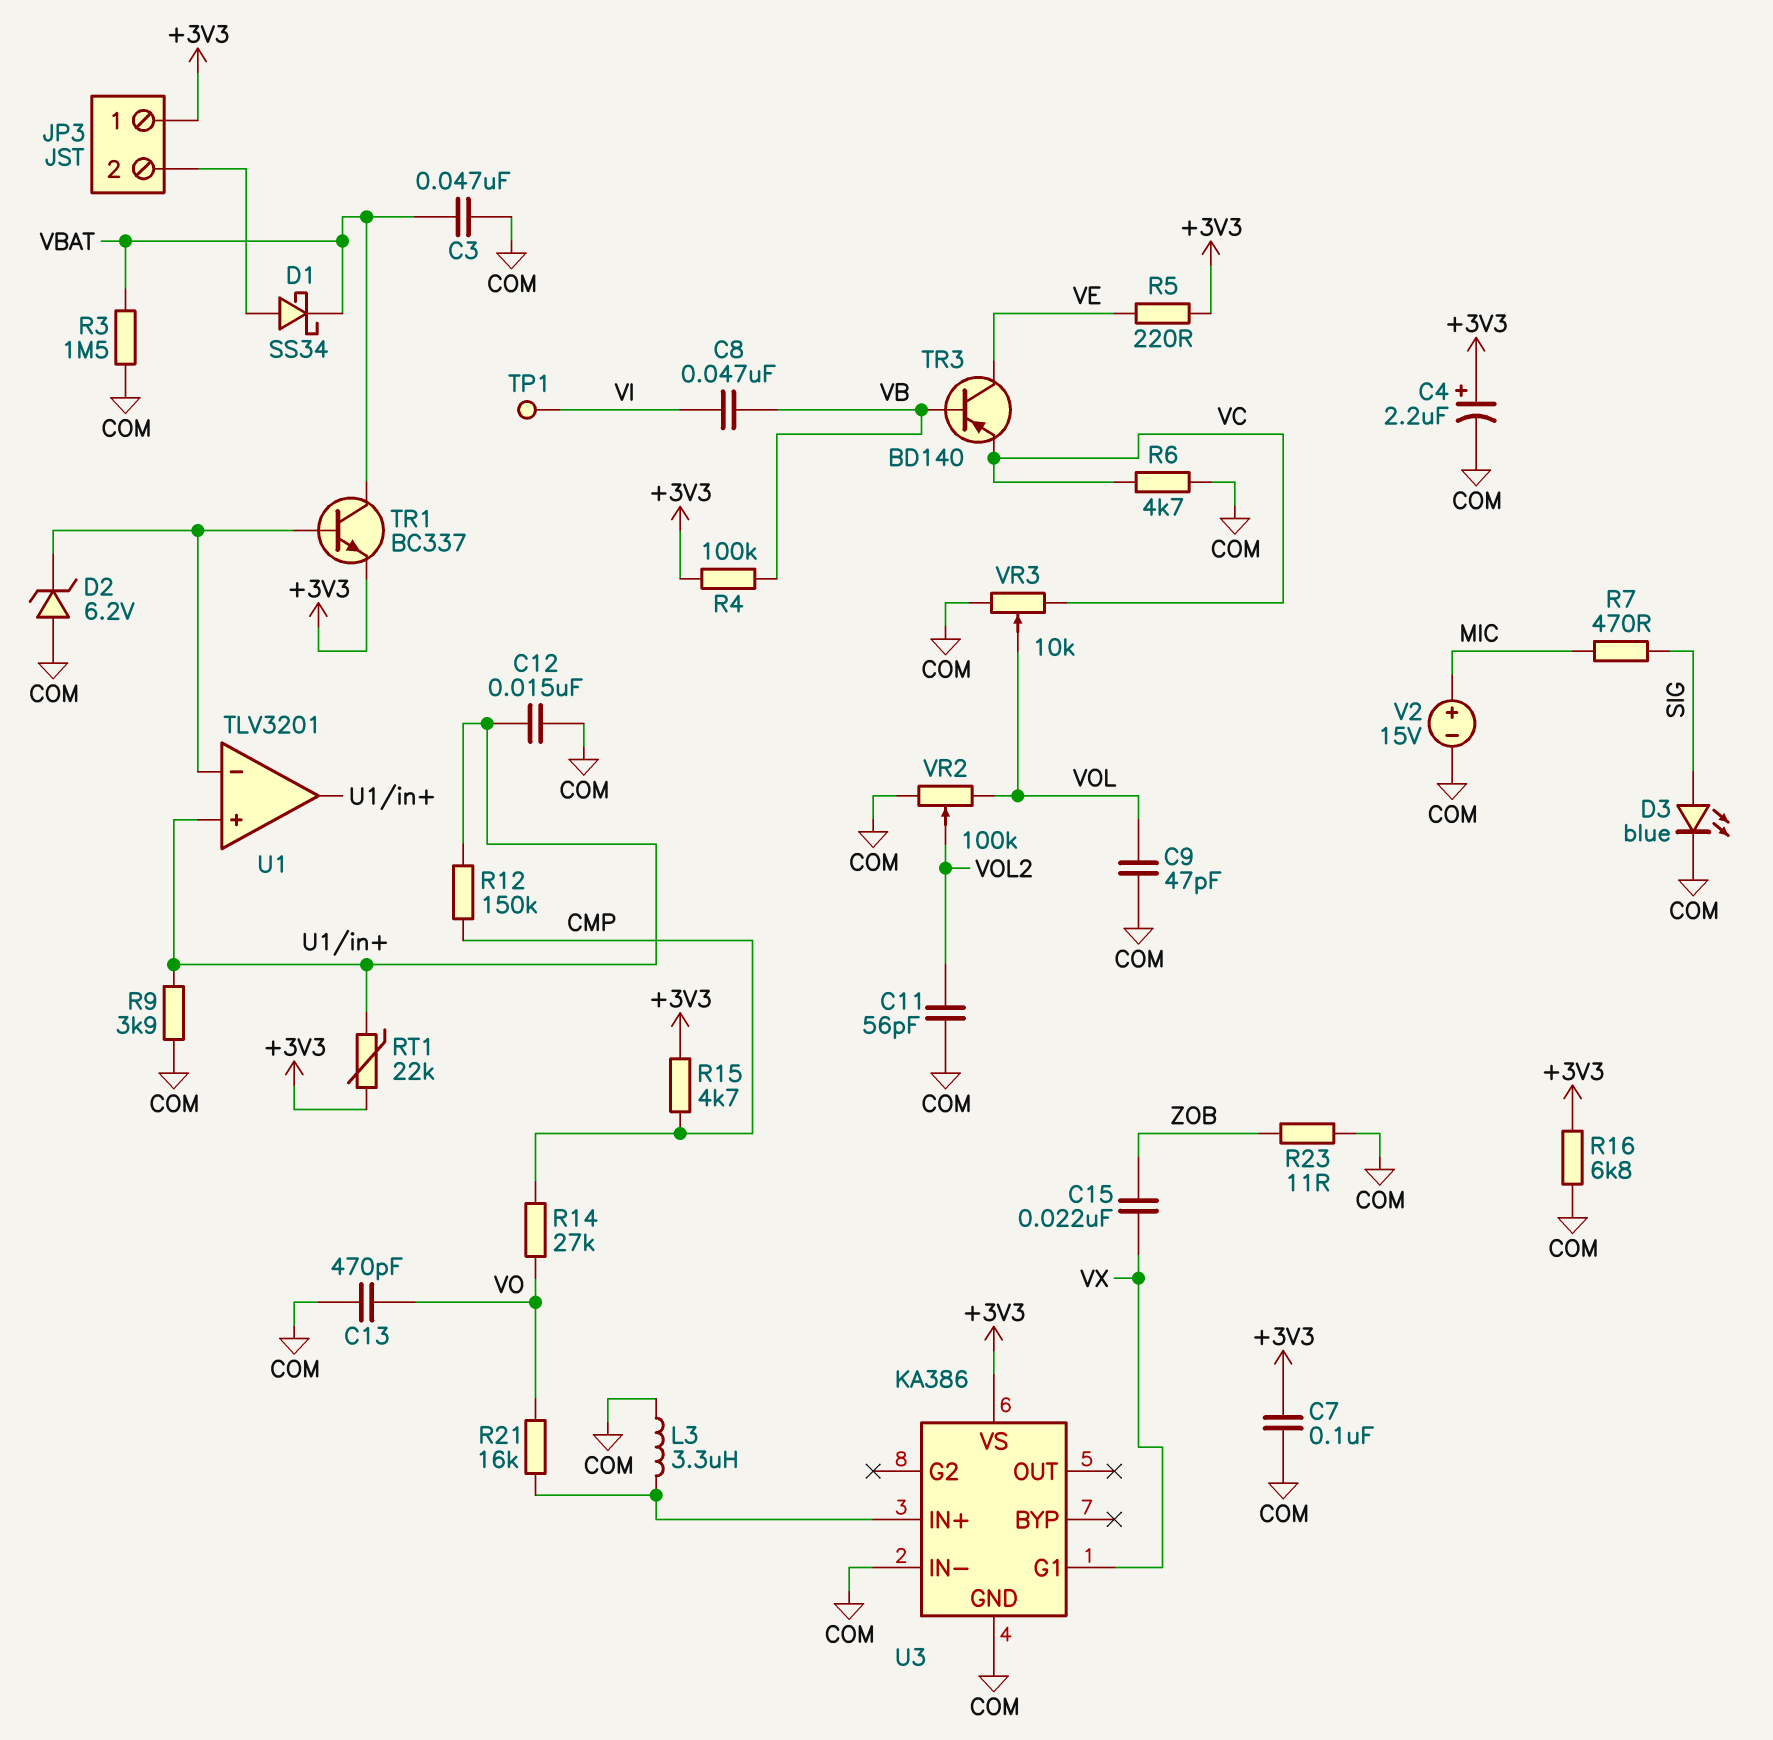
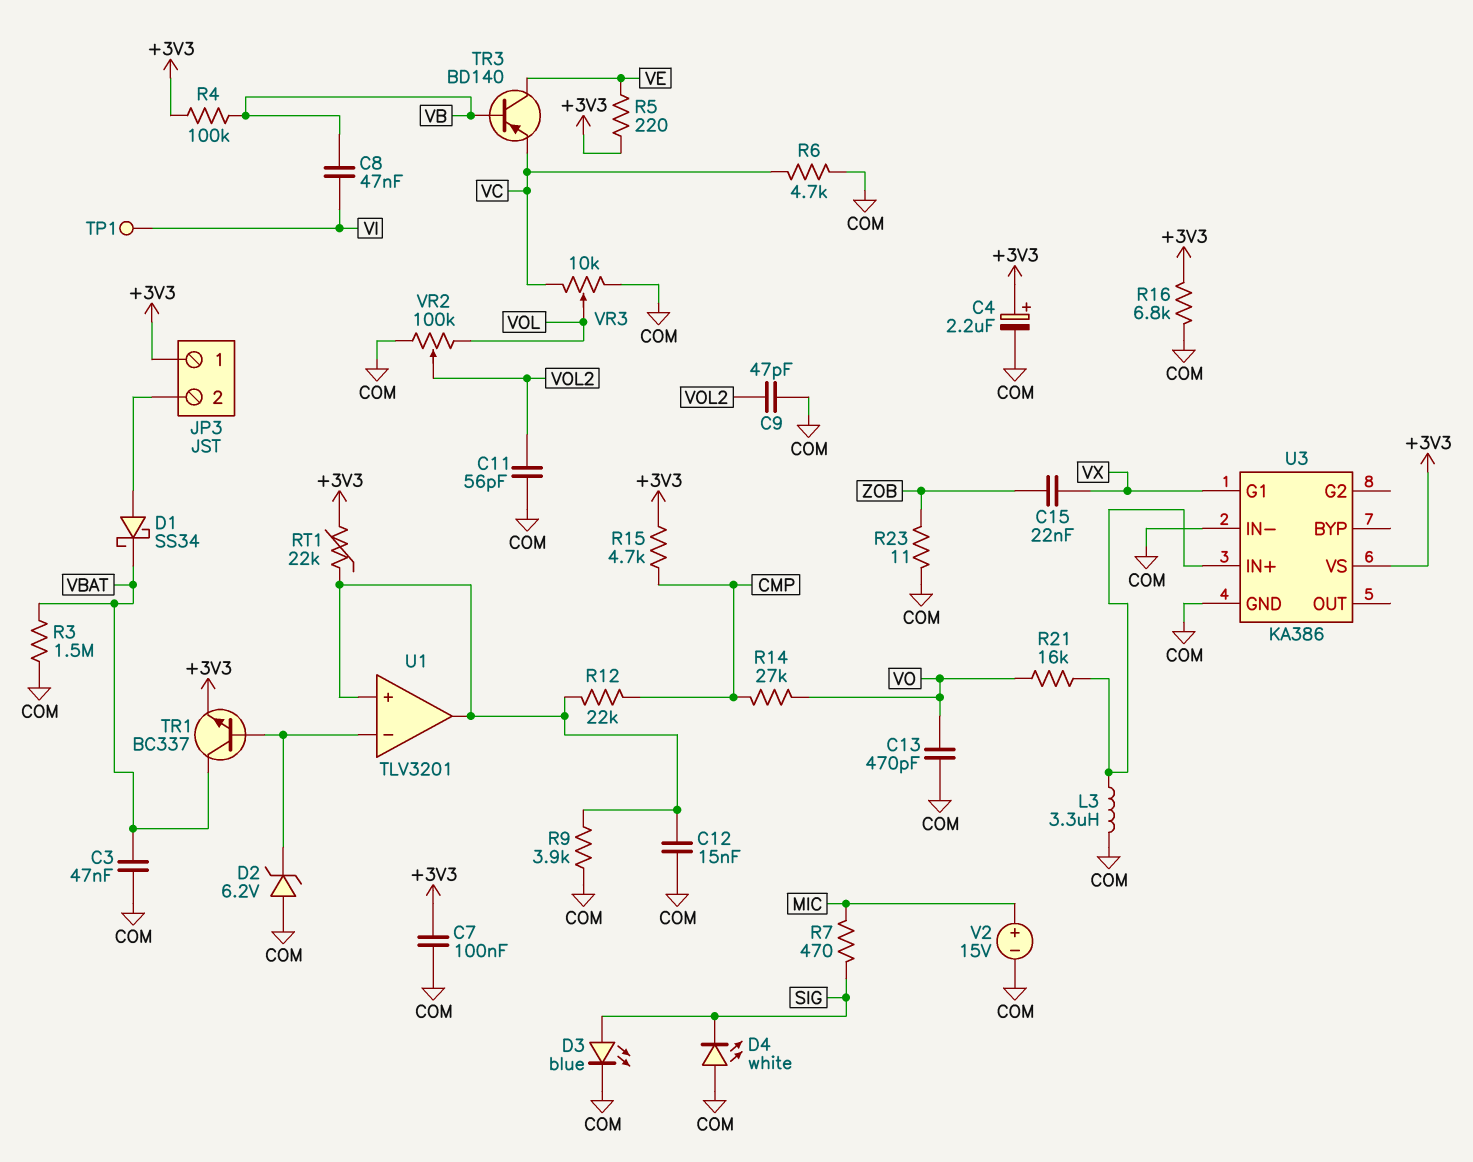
C9: 47pF (COM, VOL) -> 47pF (COM, VOL2)
D4: none -> LED white (A COM, K SIG)
R12: 150k (CMP, U1/in+) -> 22k (CMP, U1/in+)

